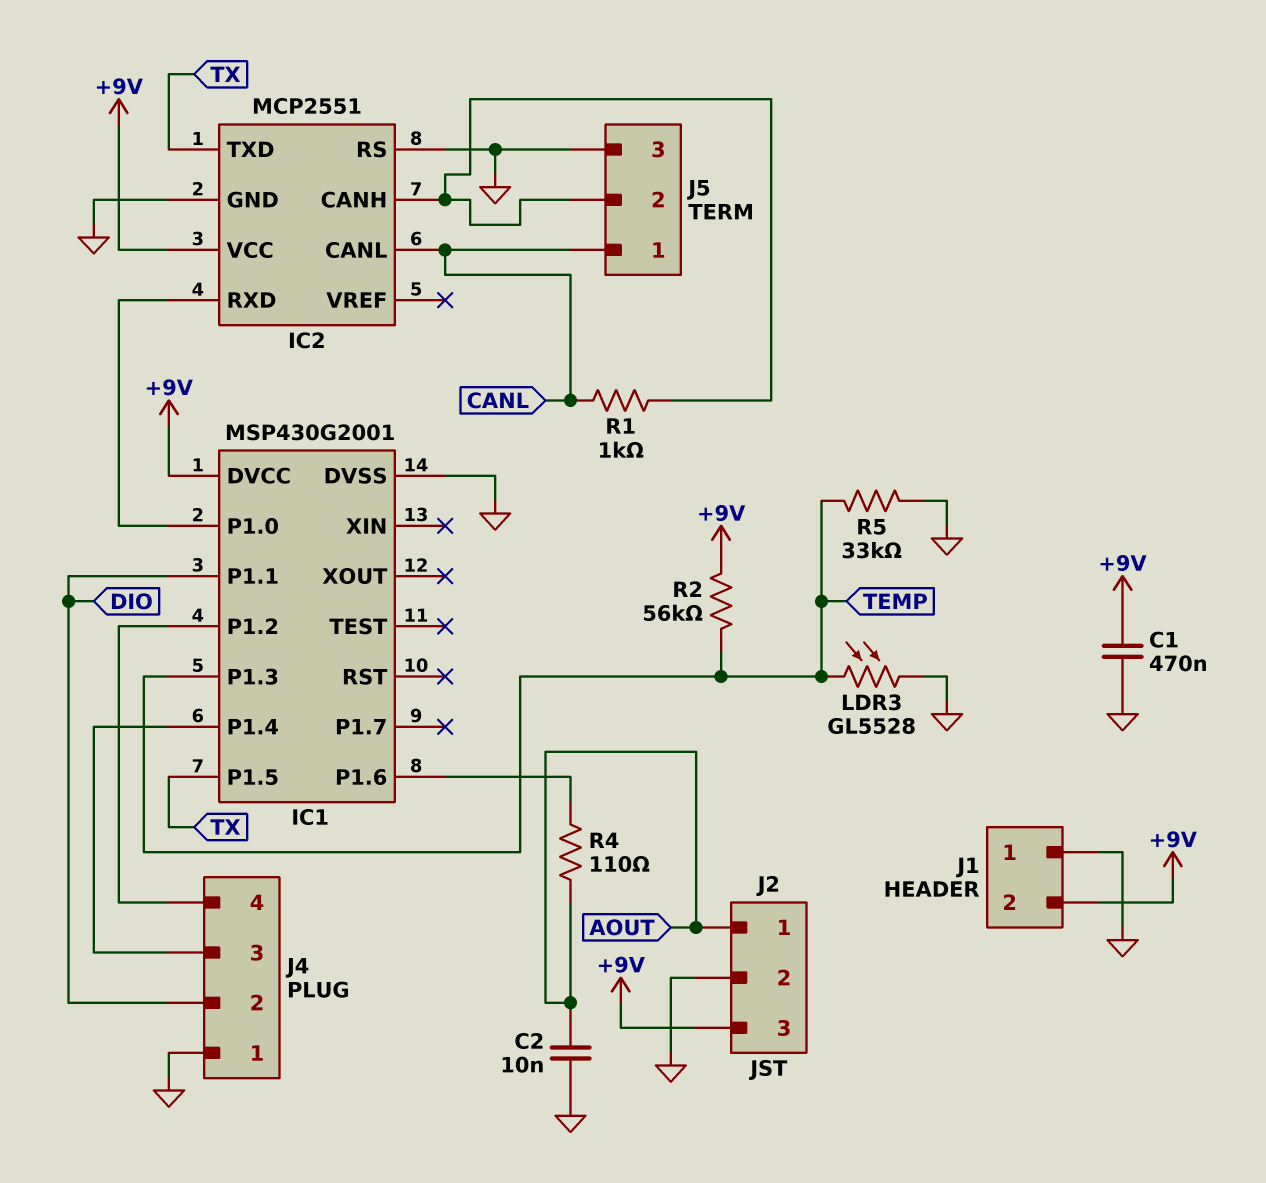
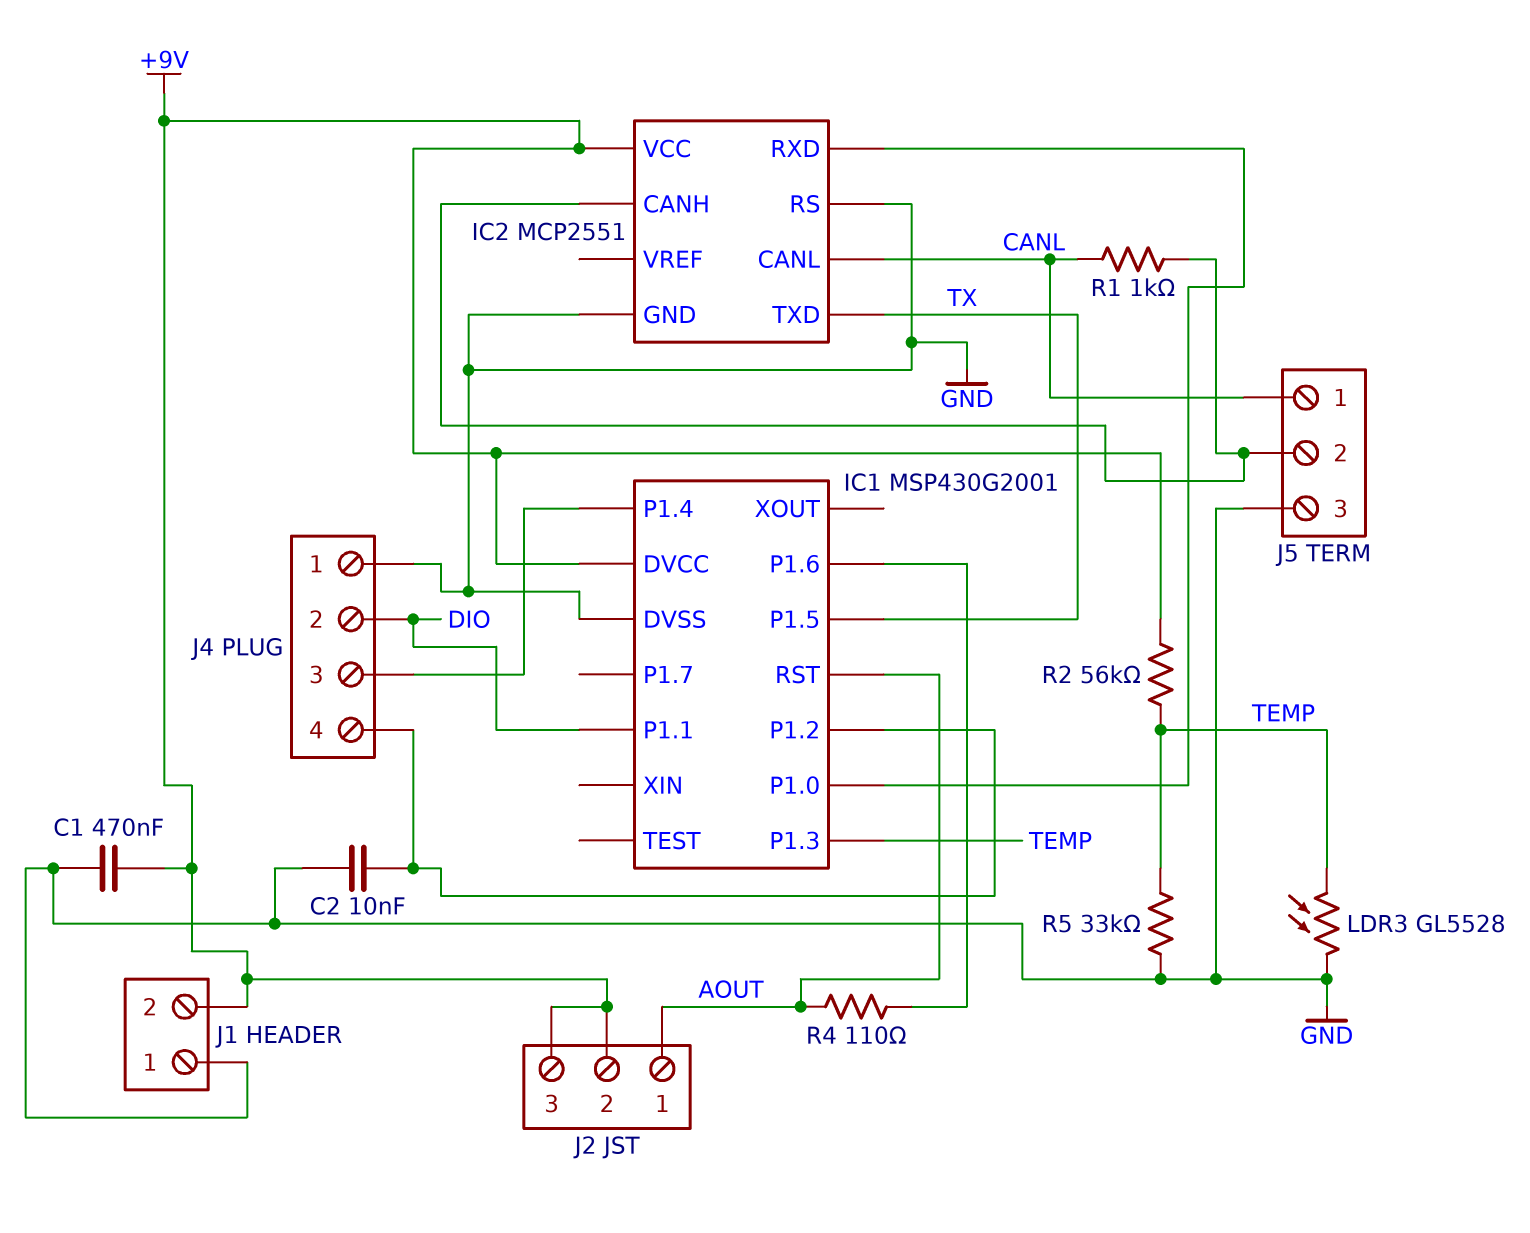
C2: 10nF (AOUT, GND) -> 10nF (GND, IC1/P1.2)
IC1 pin RST: none -> AOUT
J2 pin 2: GND -> +9V

